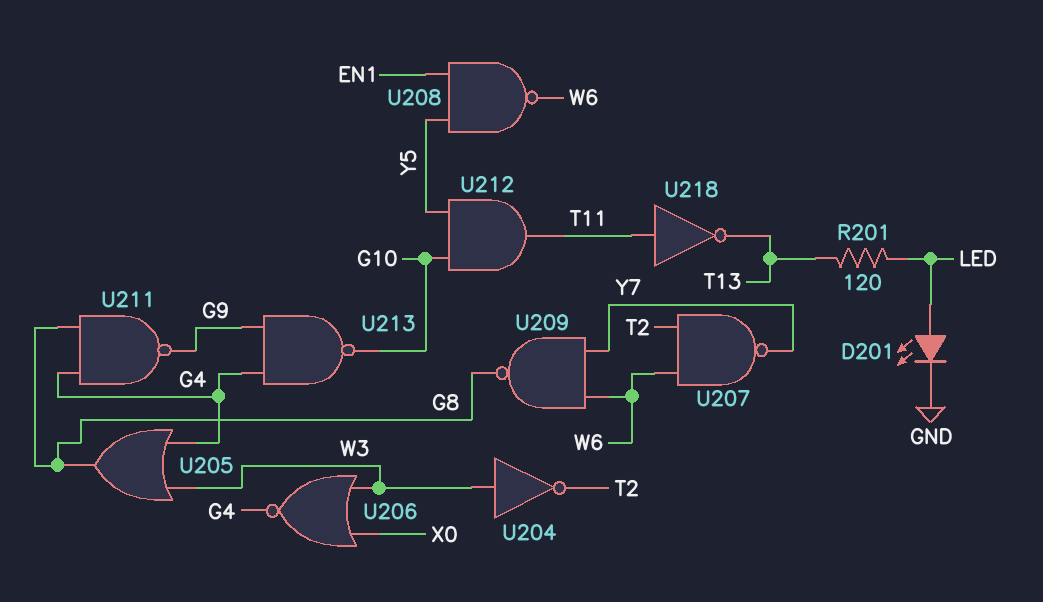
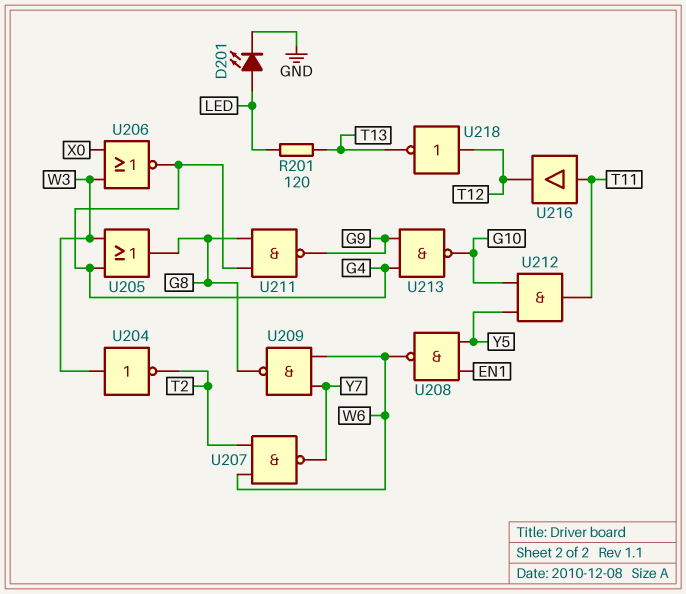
U216: none -> buffer (in T11, out T12)
U218: NOT (in T11, out T13) -> NOT (in T12, out T13)

